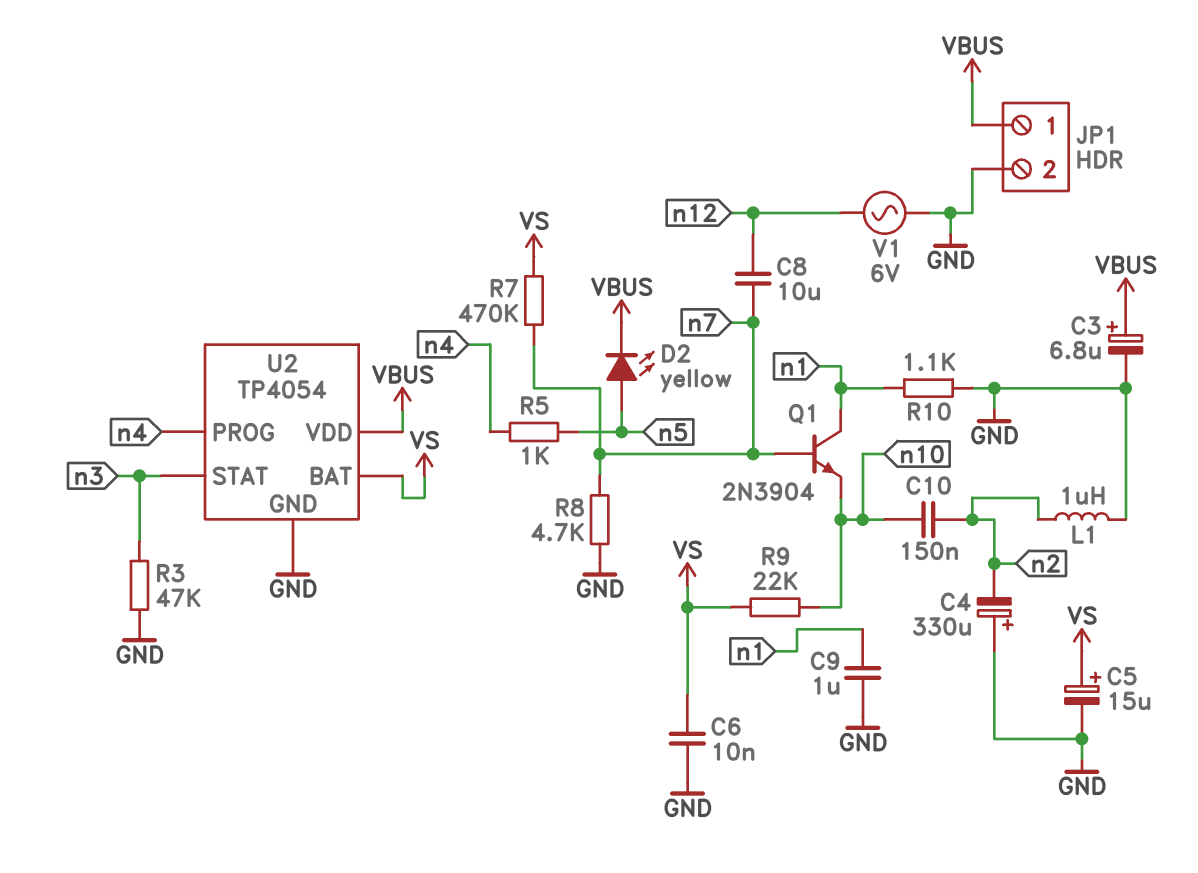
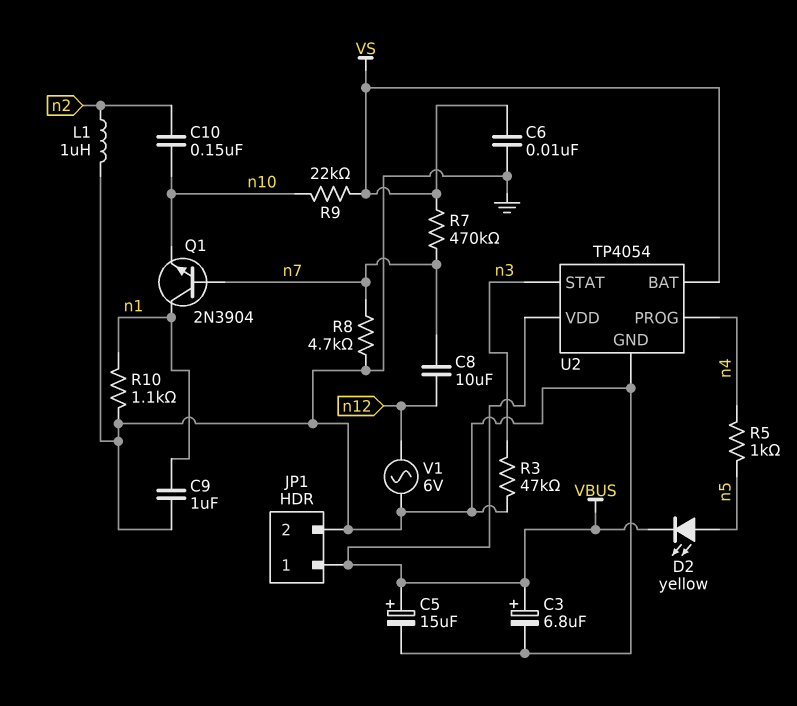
C4: 330uF (plus GND, minus n2) -> none
C5: 15uF (plus VS, minus GND) -> 15uF (plus VBUS, minus GND)

